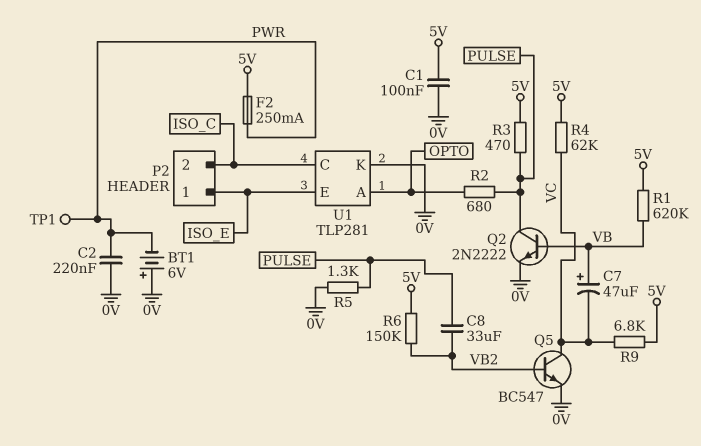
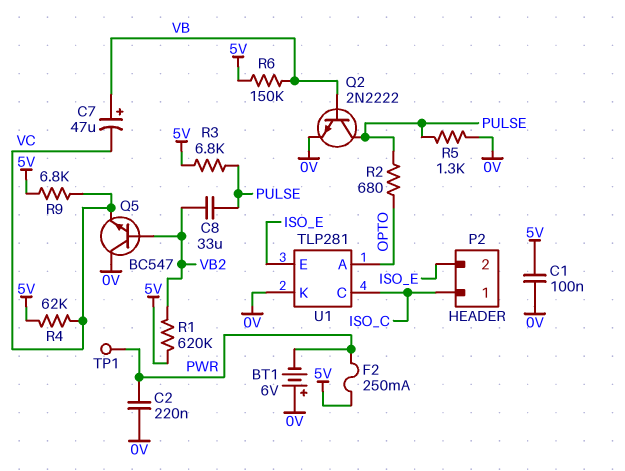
P2 pin 1: ISO_E -> ISO_C
P2 pin 2: ISO_C -> ISO_E
Q5: NPN BC547 (B VB2, C VC, E 0V) -> NPN BC547 (B VB2, C 0V, E VC)
R1: 620k (5V, VB) -> 620k (5V, VB2)
R3: 470 (5V, PULSE) -> 6.8k (5V, PULSE)
R6: 150k (5V, VB2) -> 150k (5V, VB)

